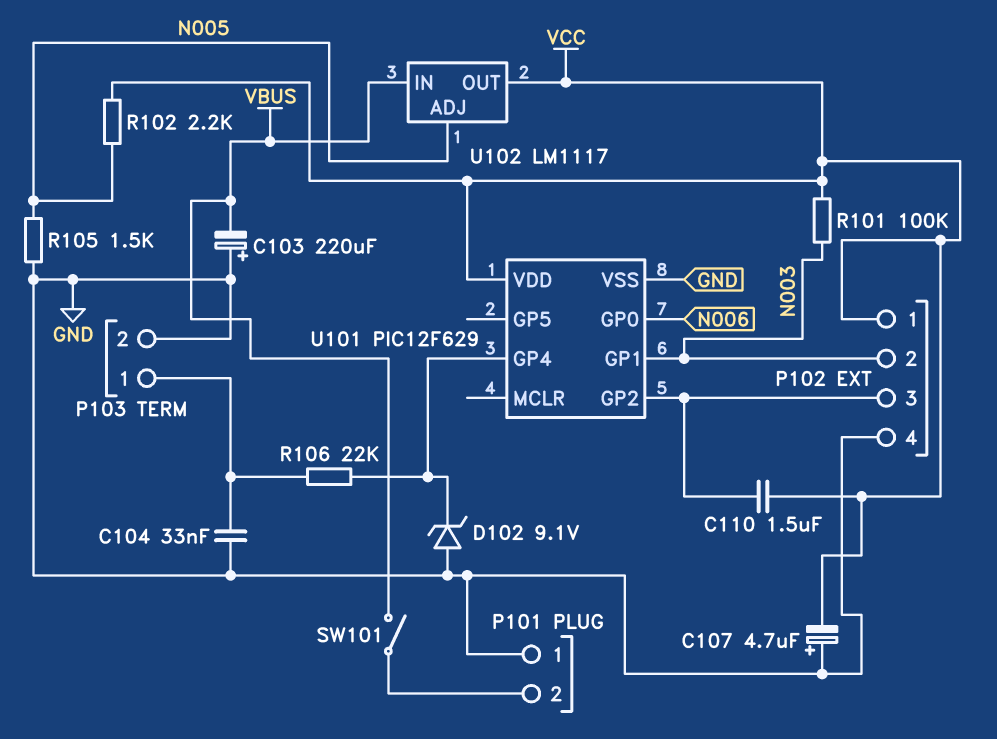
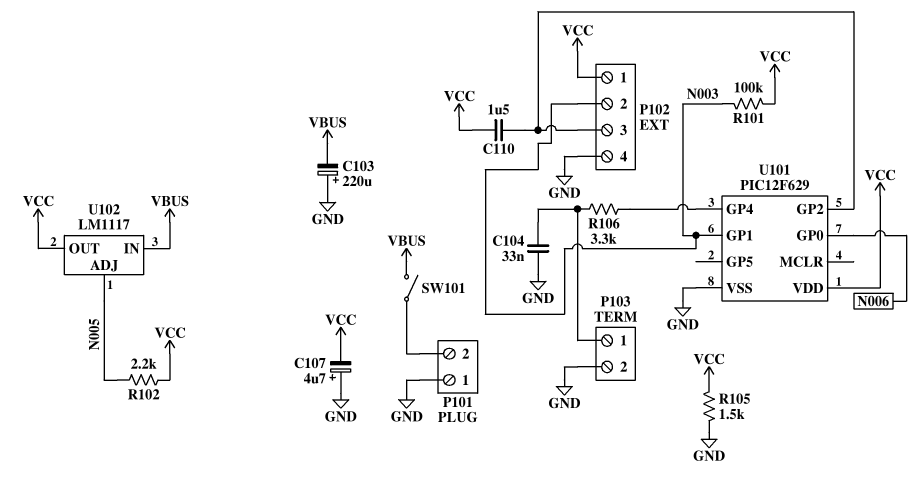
D102: zener 9.1V (A GND, K U101/GP4) -> none
R105: 1.5k (GND, N005) -> 1.5k (GND, VCC)
R106: 22k (P103/1, U101/GP4) -> 3.3k (P103/1, U101/GP4)

